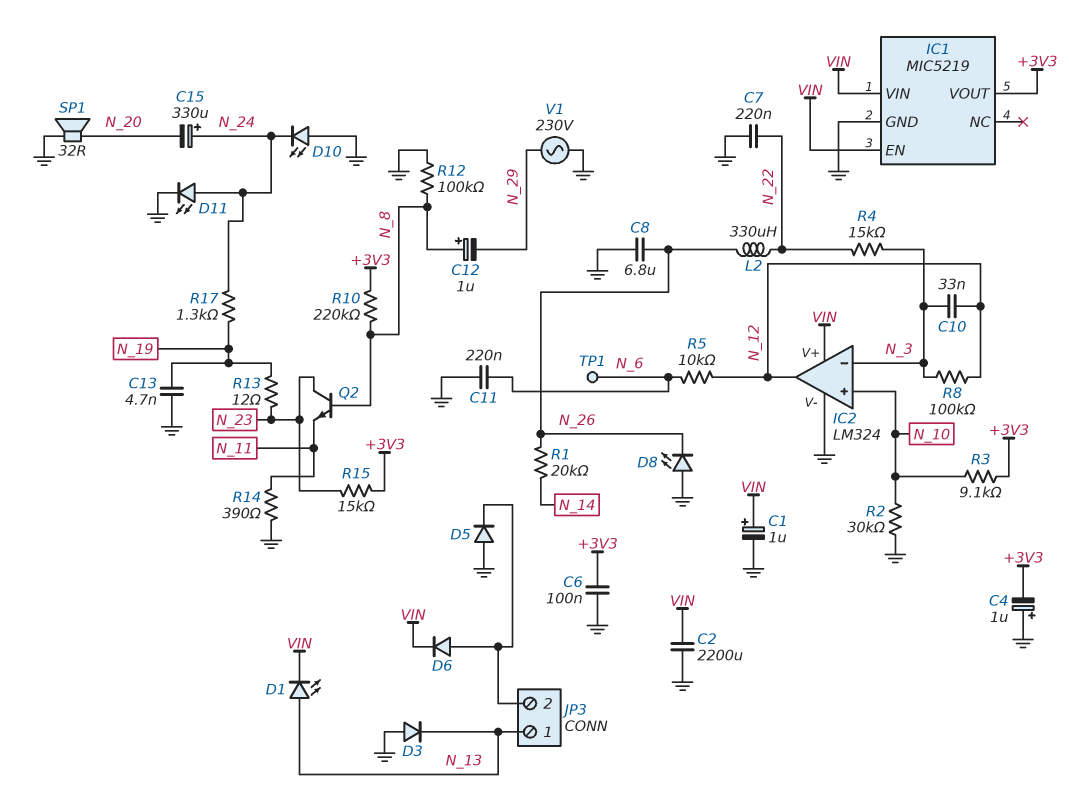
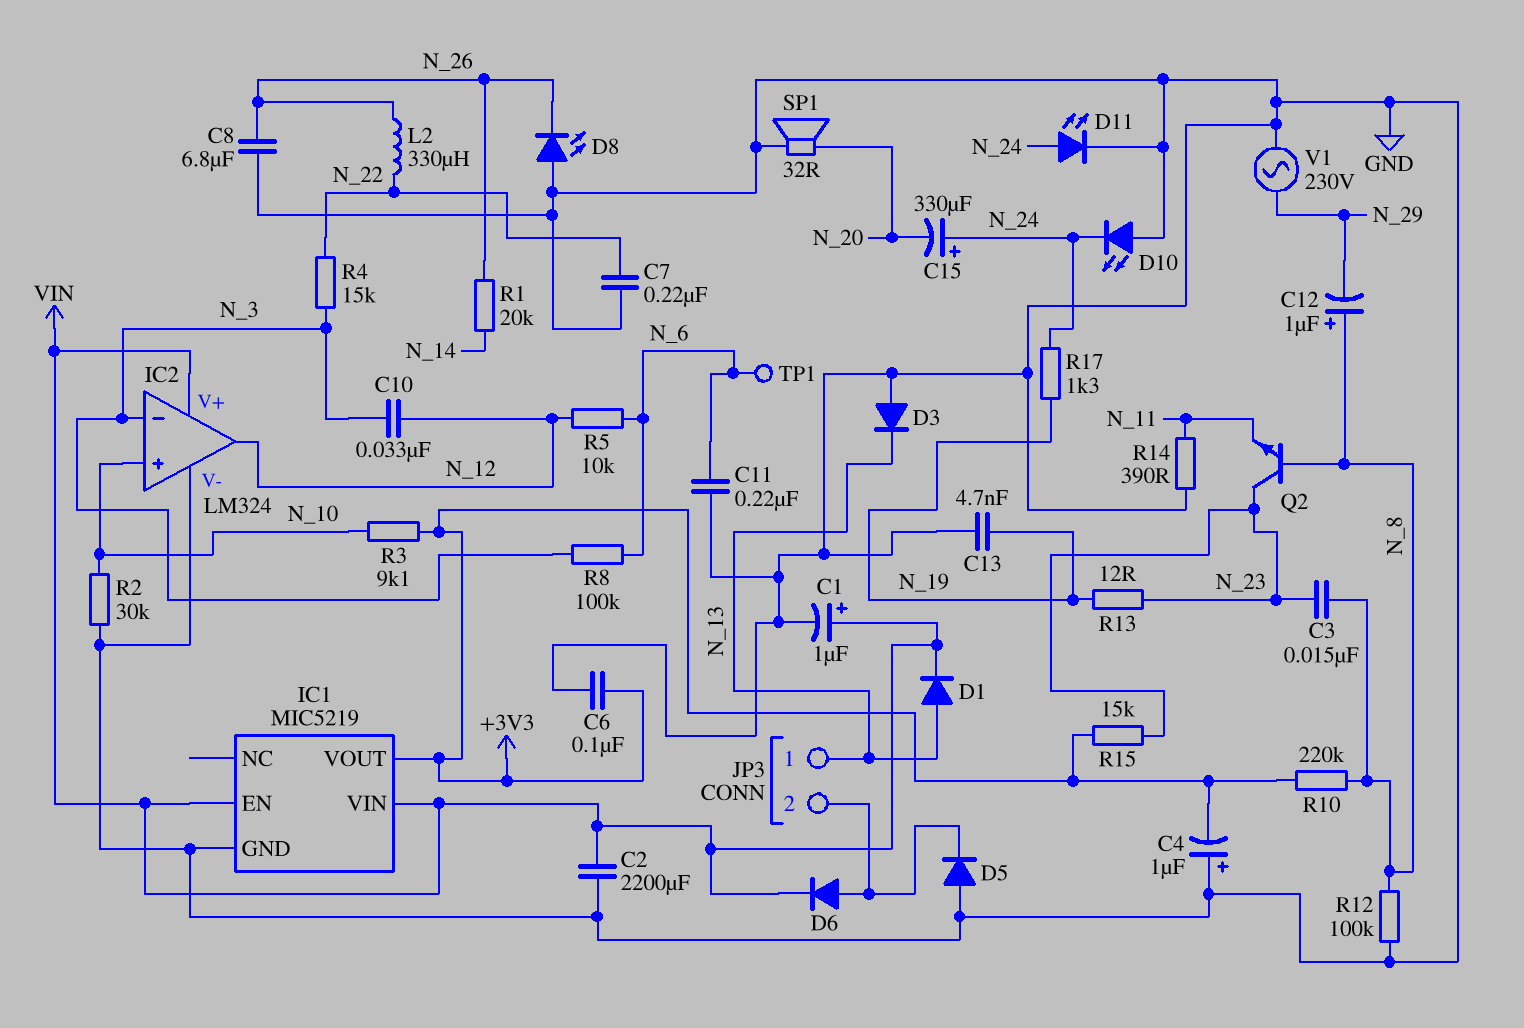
C3: none -> 15nF (N_8, N_23)
D1: LED (A N_13, K VIN) -> diode (A N_13, K VIN)
R8: 100k (N_3, N_12) -> 100k (N_3, N_6)

